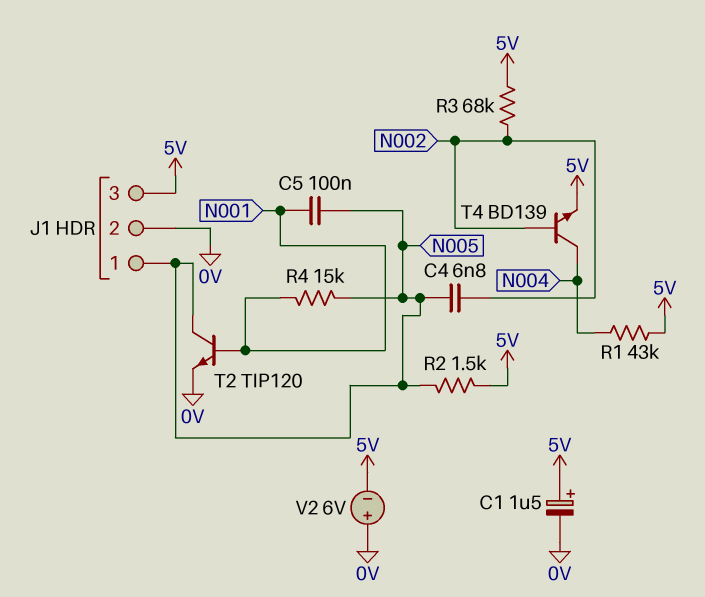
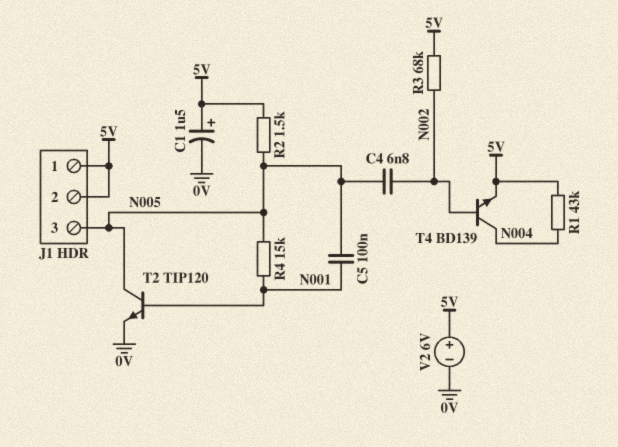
J1 pin 1: N005 -> 5V
J1 pin 2: 0V -> 5V
J1 pin 3: 5V -> N005
V2: 6V (plus 0V, minus 5V) -> 6V (plus 5V, minus 0V)

